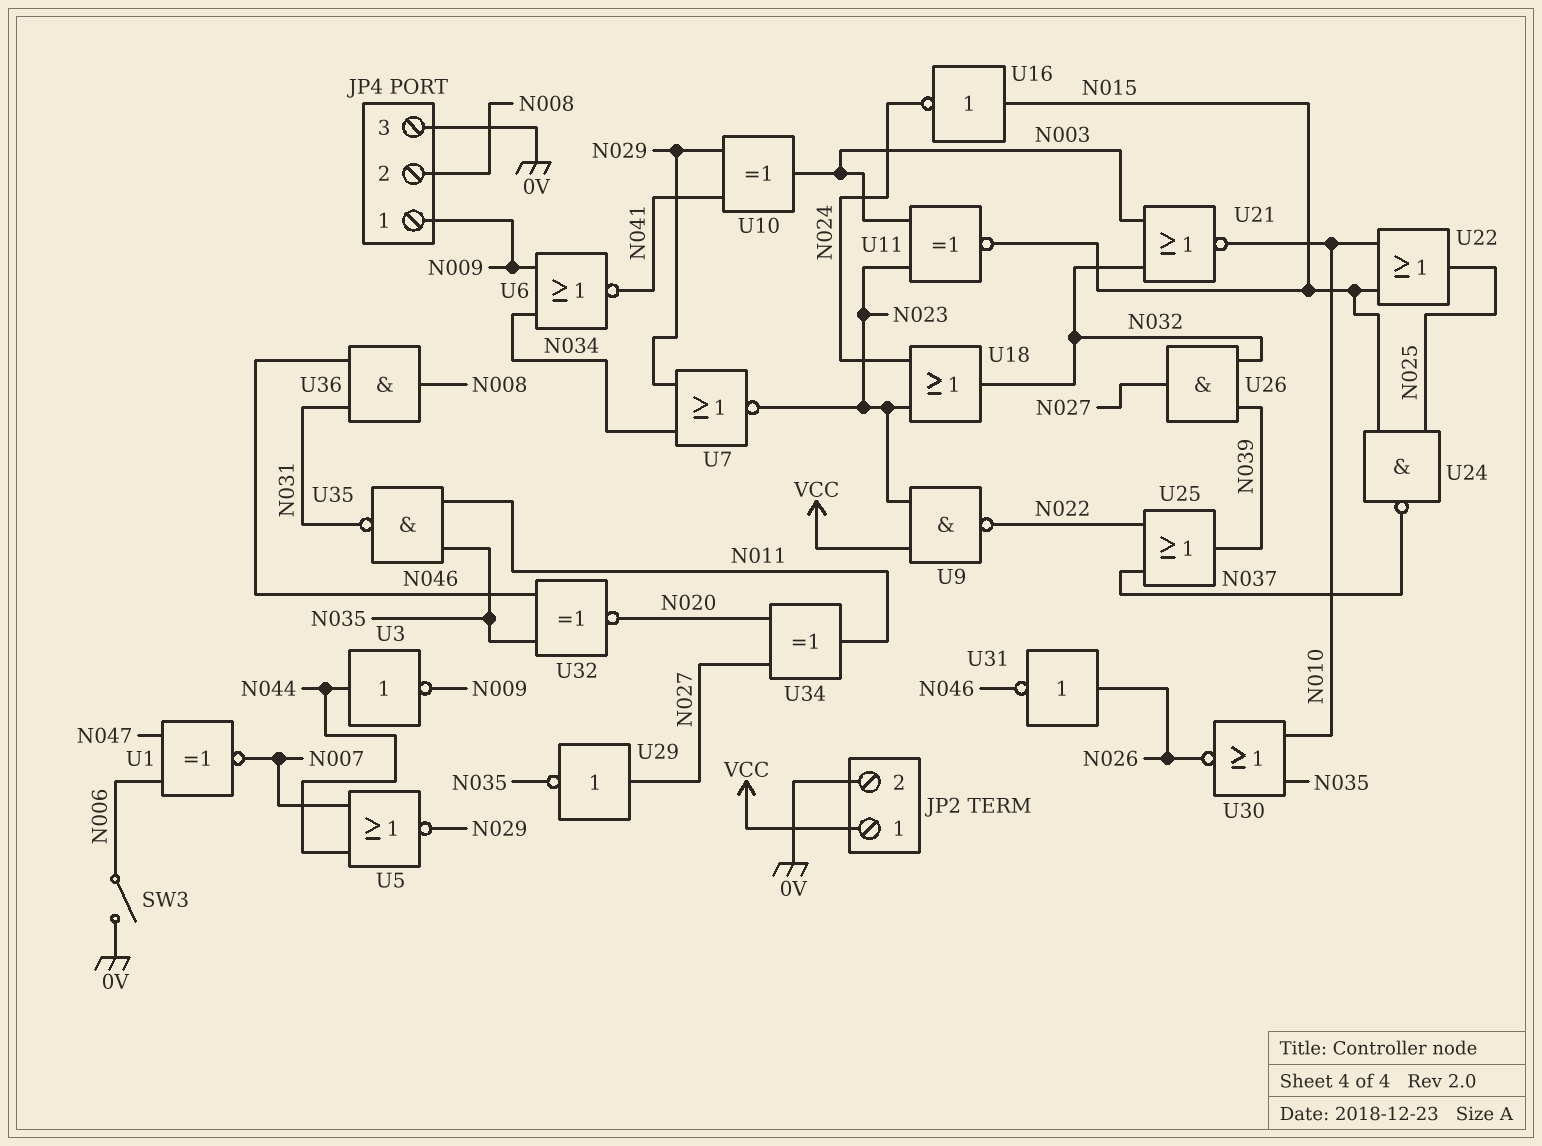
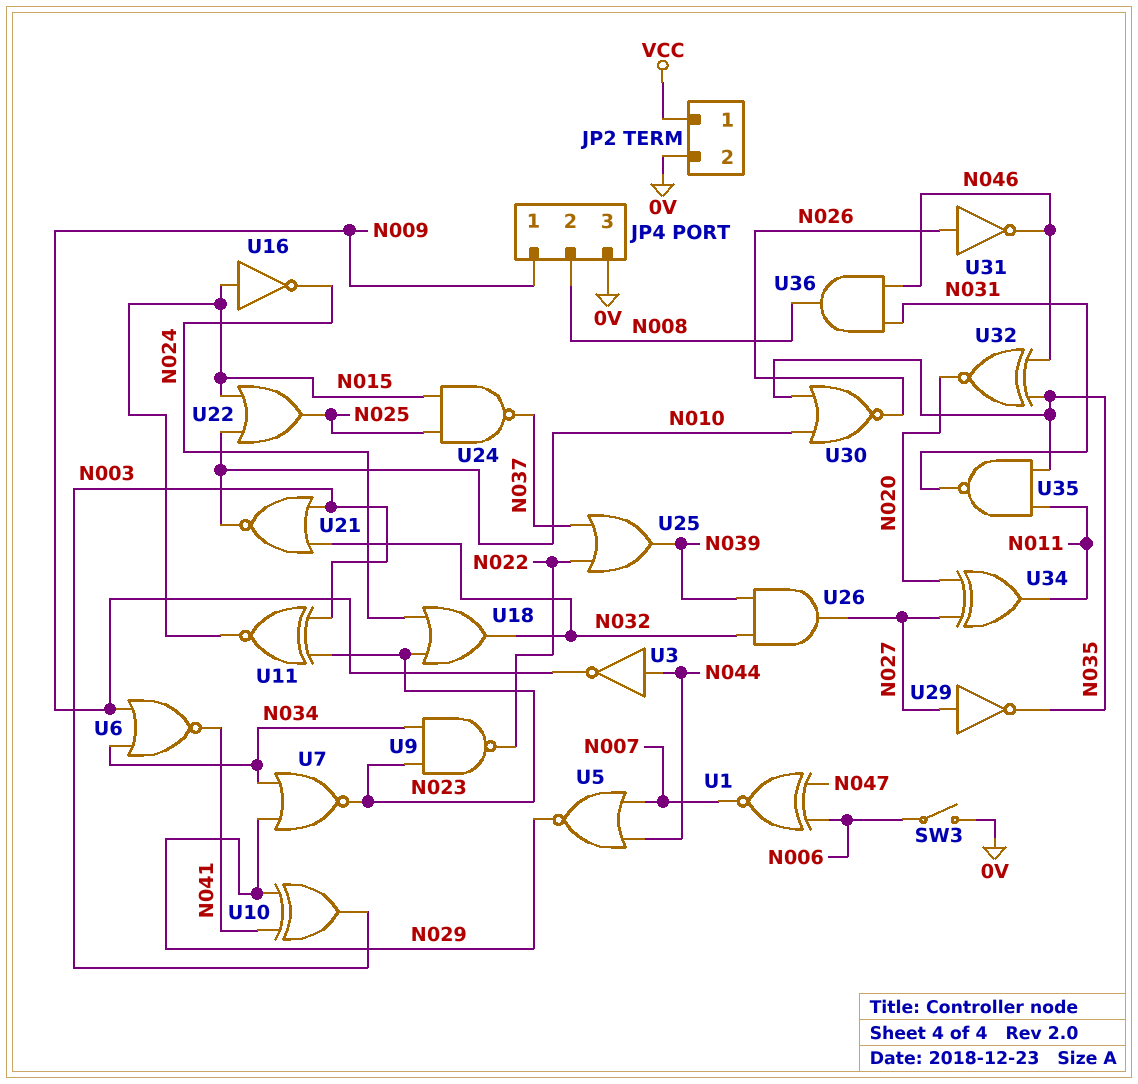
U9: NAND (in N023, in VCC, out N022) -> NAND (in N023, in N034, out N022)

